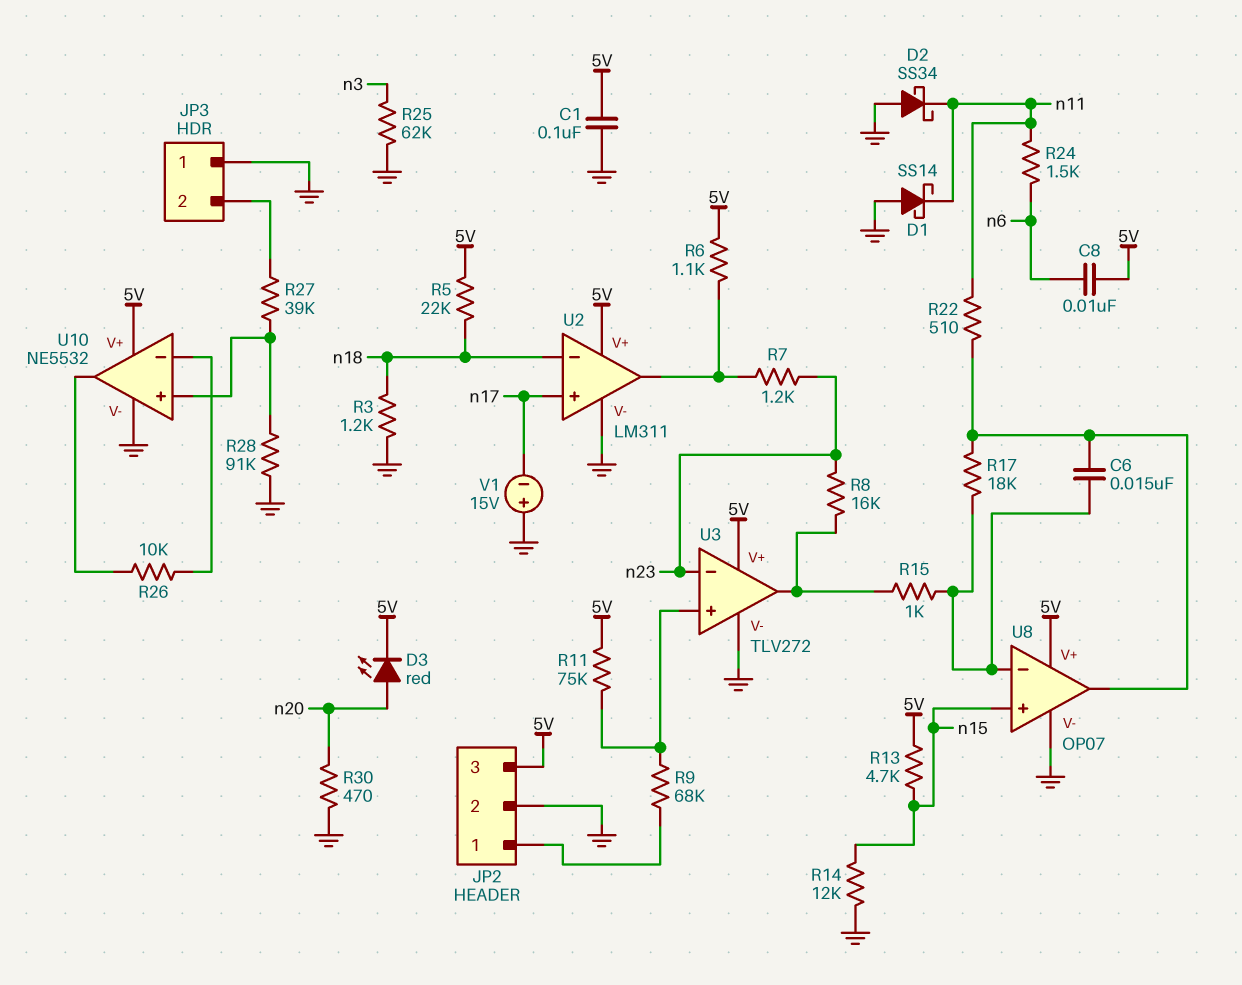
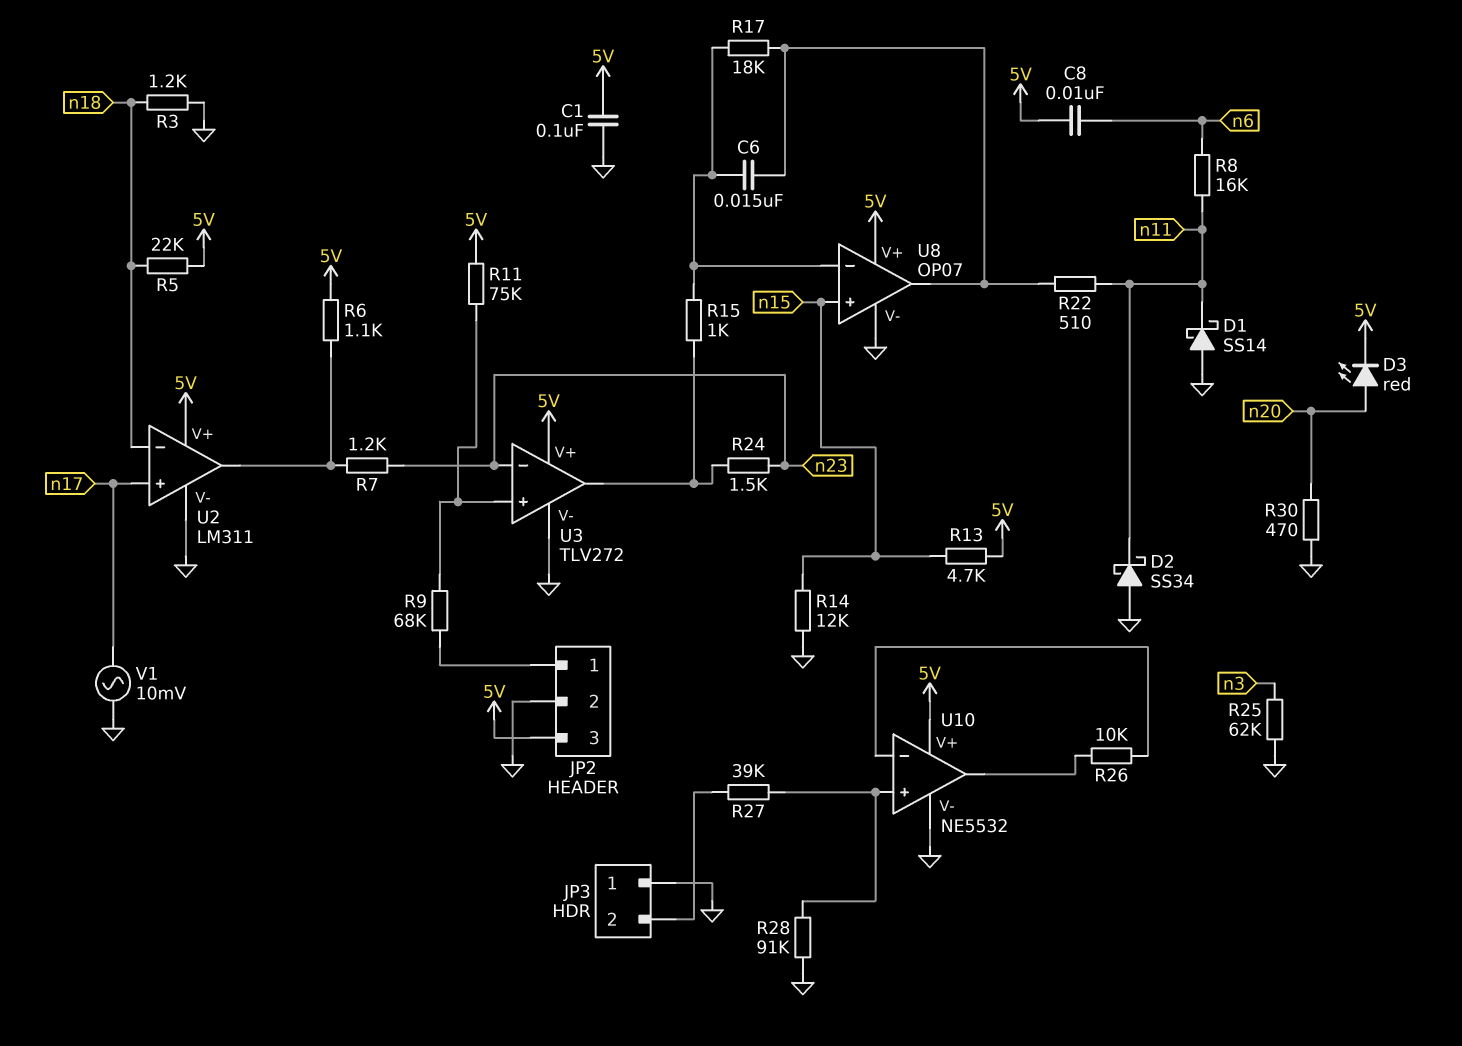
R8: 16k (U3/out, n23) -> 16k (n6, n11)
R24: 1.5k (n6, n11) -> 1.5k (U3/out, n23)
V1: 15V (plus GND, minus n17) -> AC 10mV (GND, n17)

